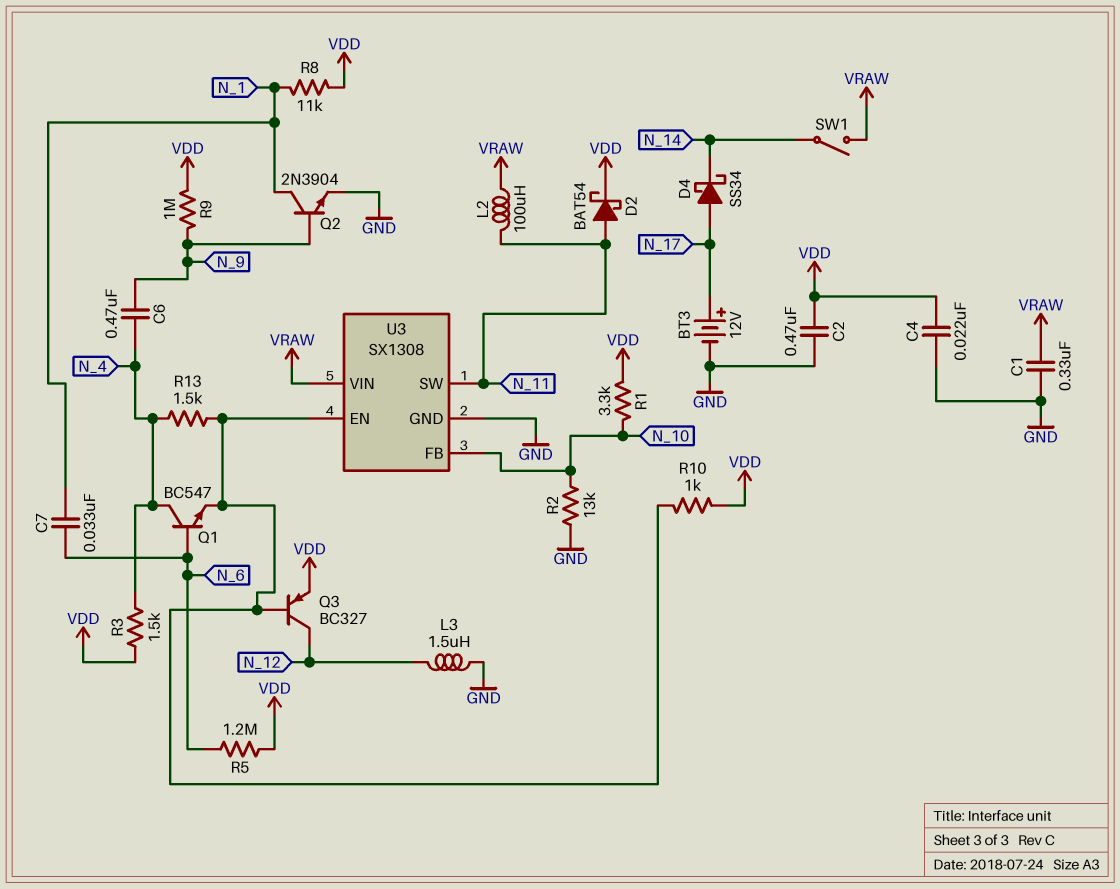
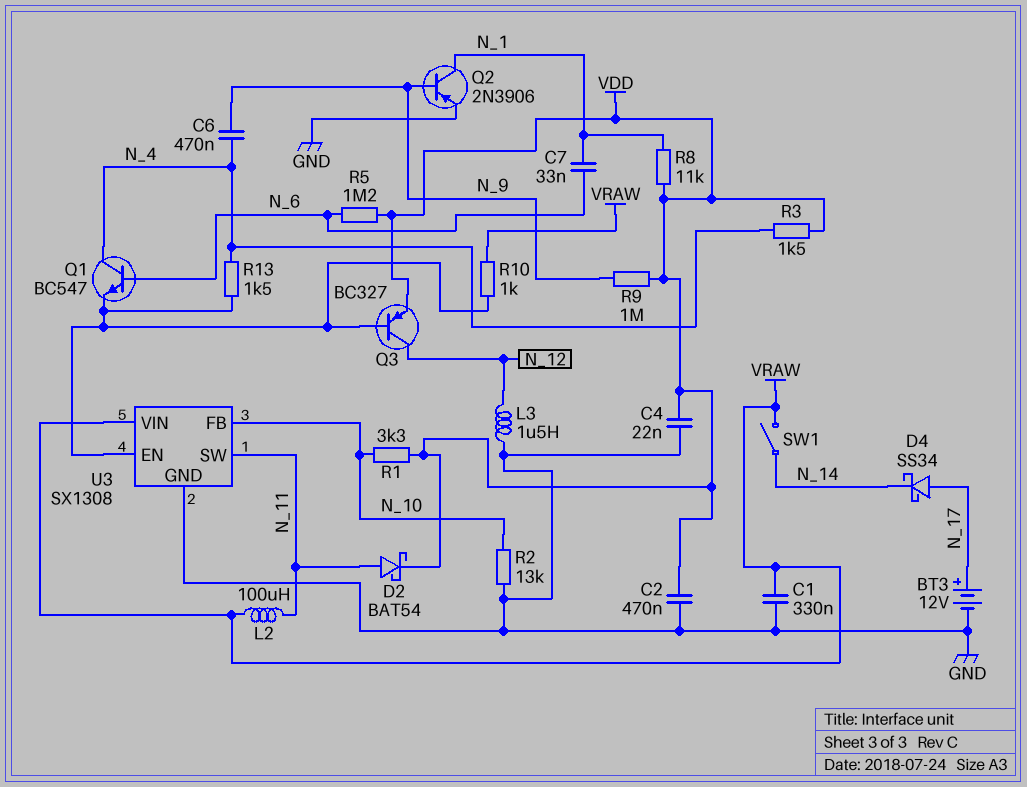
Q2: NPN 2N3904 (B N_9, C N_1, E GND) -> PNP 2N3906 (B N_9, C N_1, E GND)
R10: 1k (U3/EN, VDD) -> 1k (U3/EN, VRAW)

